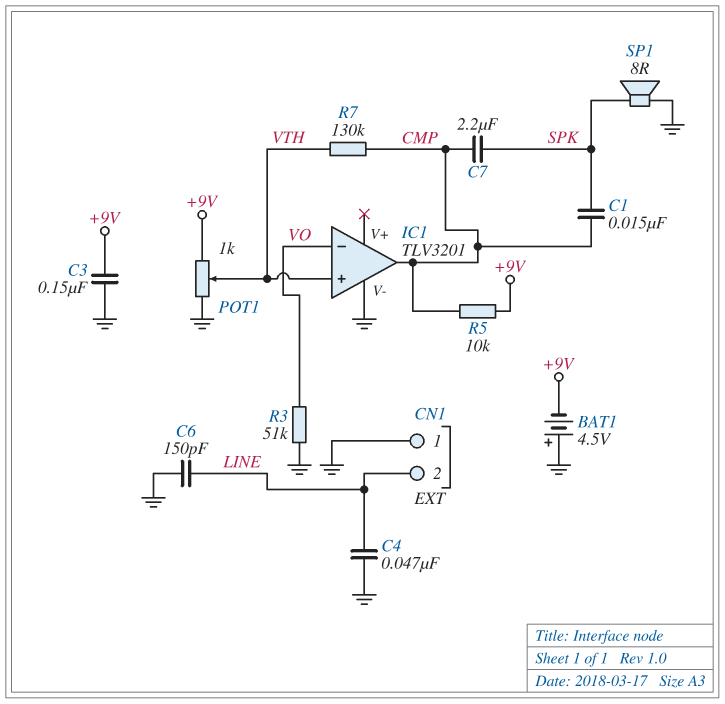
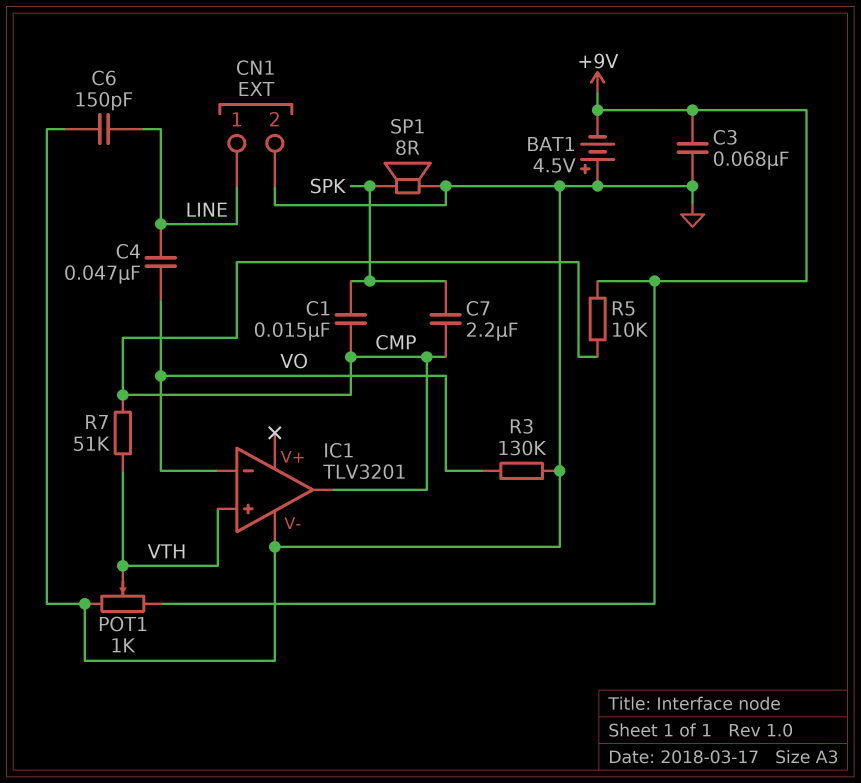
C3: 150nF (+9V, GND) -> 68nF (+9V, GND)
C4: 47nF (GND, LINE) -> 47nF (LINE, VO)
CN1 pin 1: GND -> LINE
CN1 pin 2: LINE -> GND
R3: 51k (GND, VO) -> 130k (GND, VO)
R7: 130k (CMP, VTH) -> 51k (CMP, VTH)

